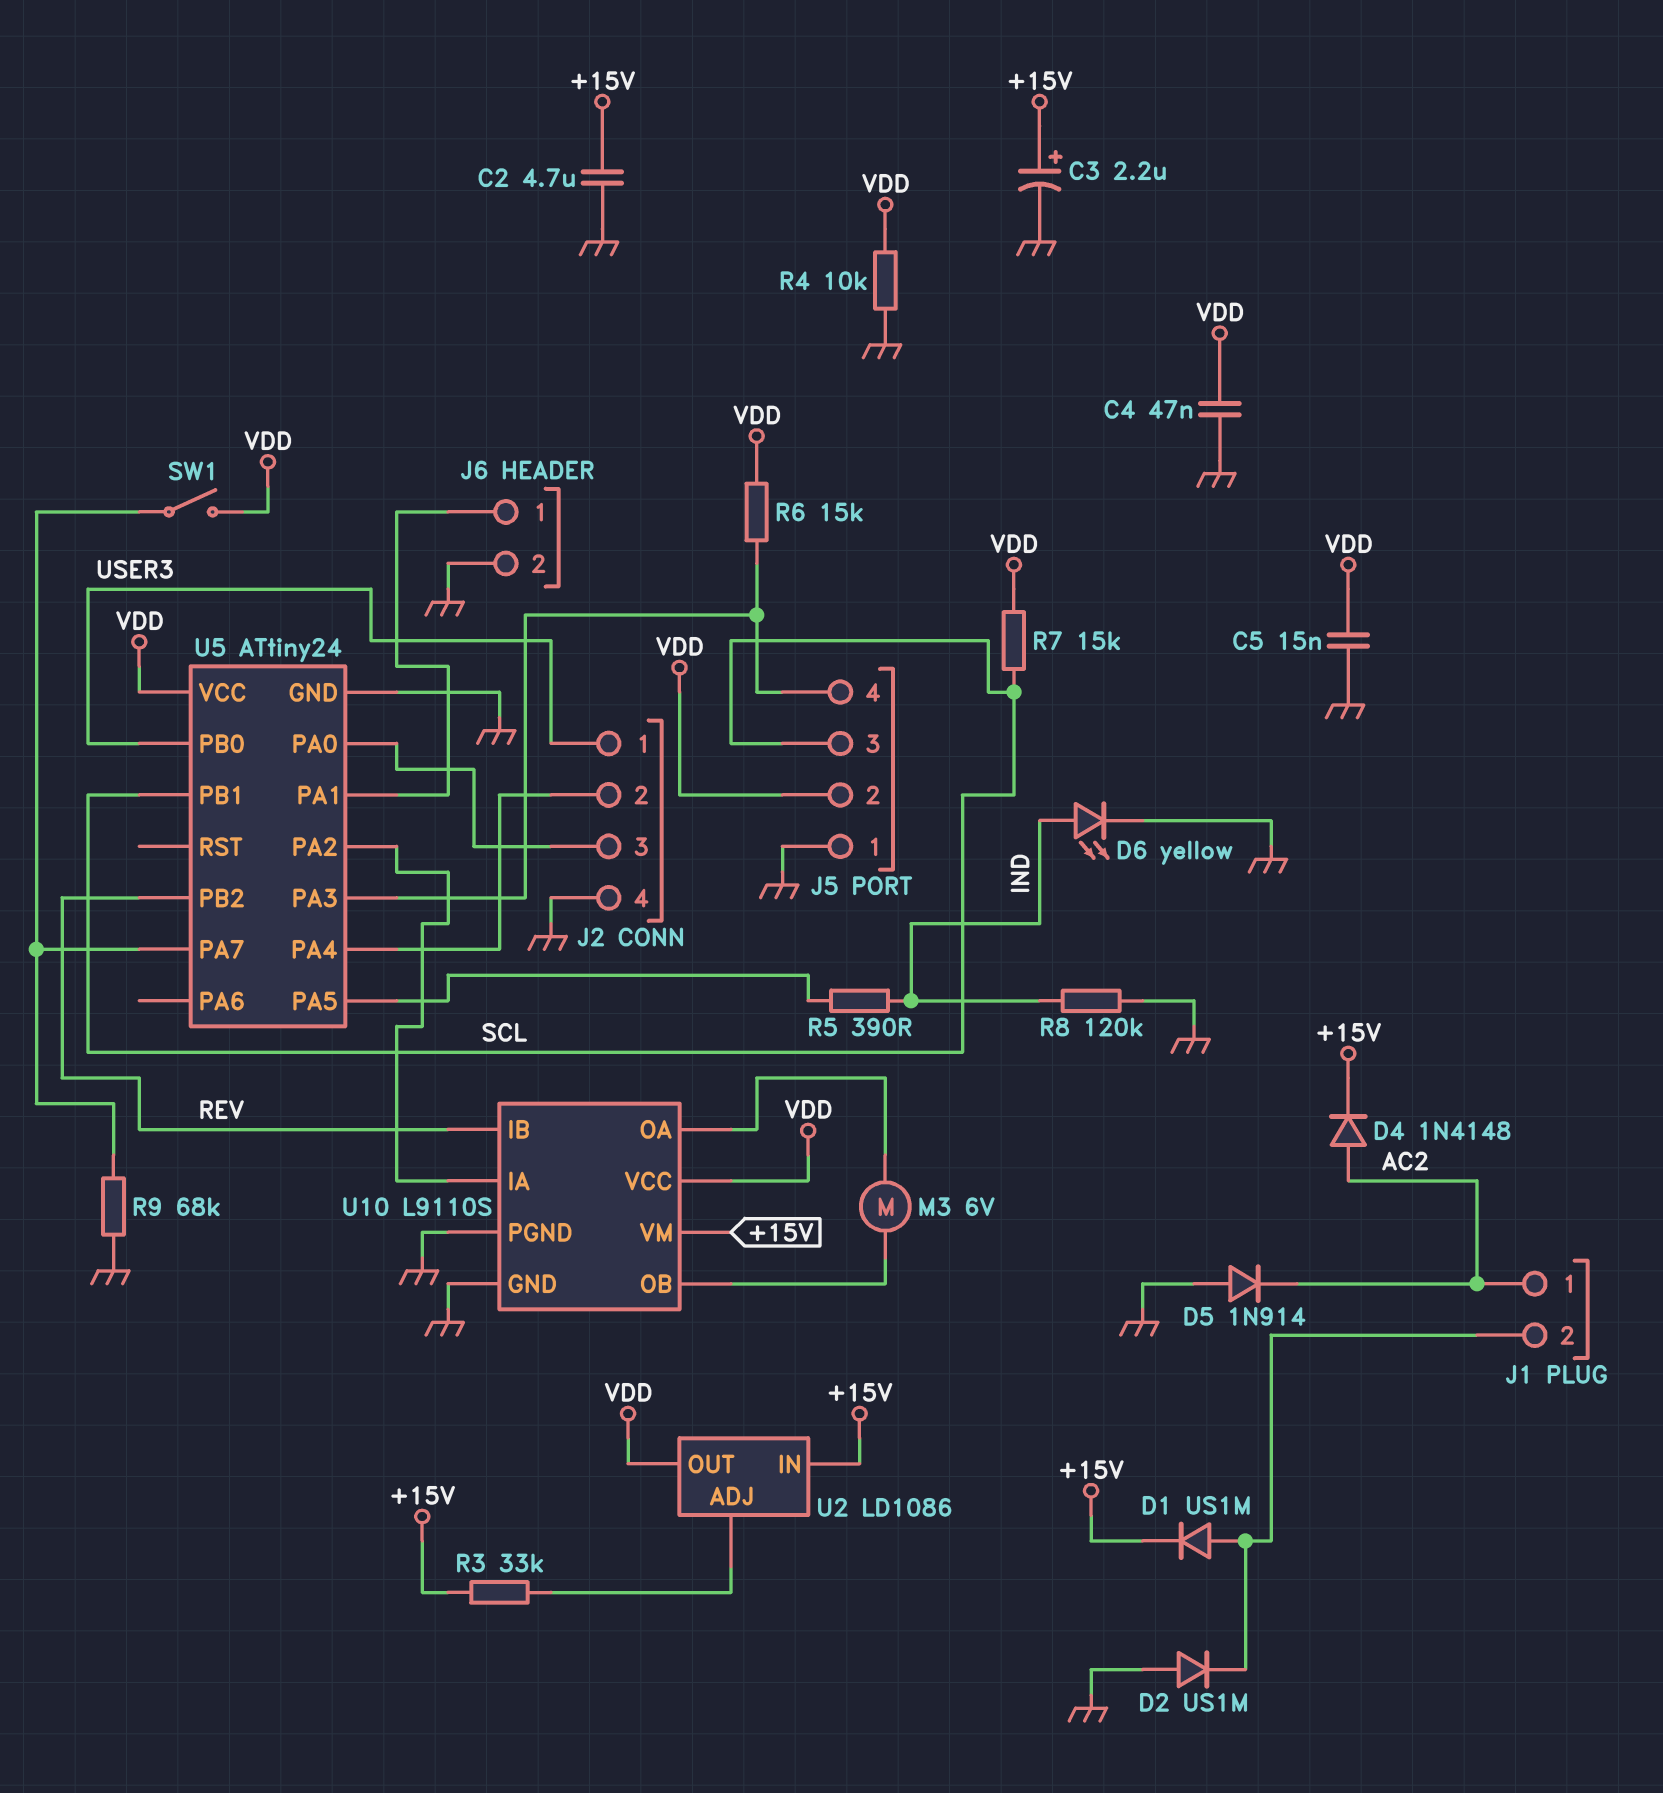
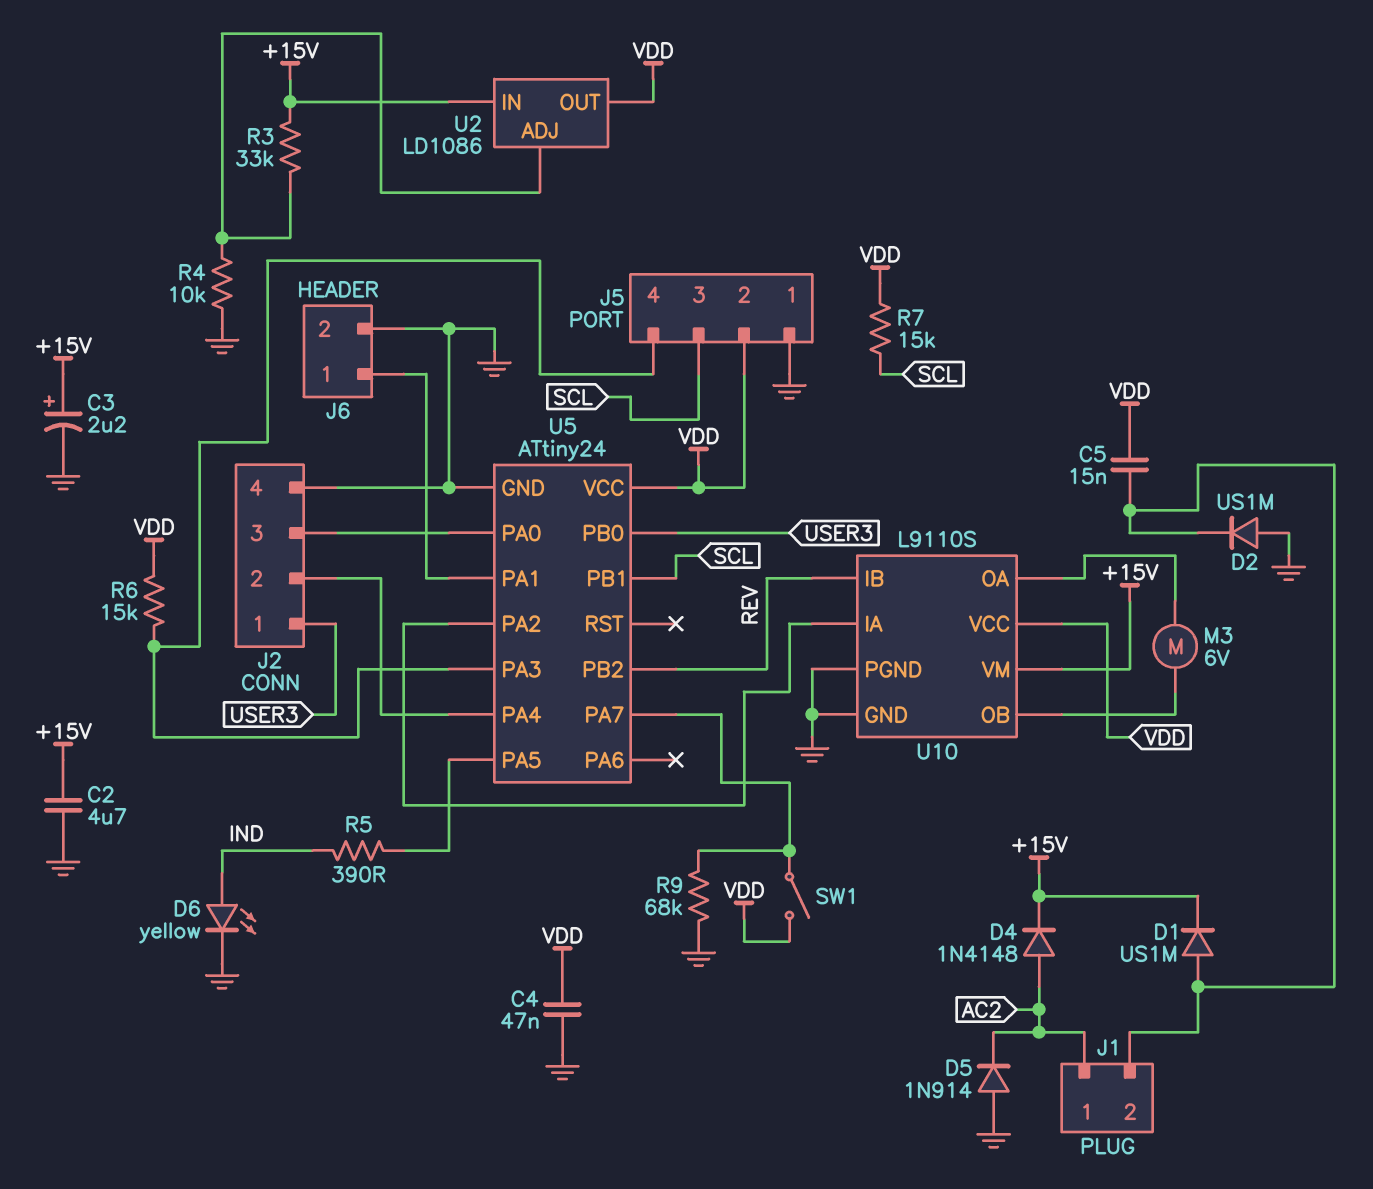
C5: 15nF (GND, VDD) -> 15nF (J1/2, VDD)
R4: 10k (GND, VDD) -> 10k (GND, U2/ADJ)
R8: 120k (GND, IND) -> none

